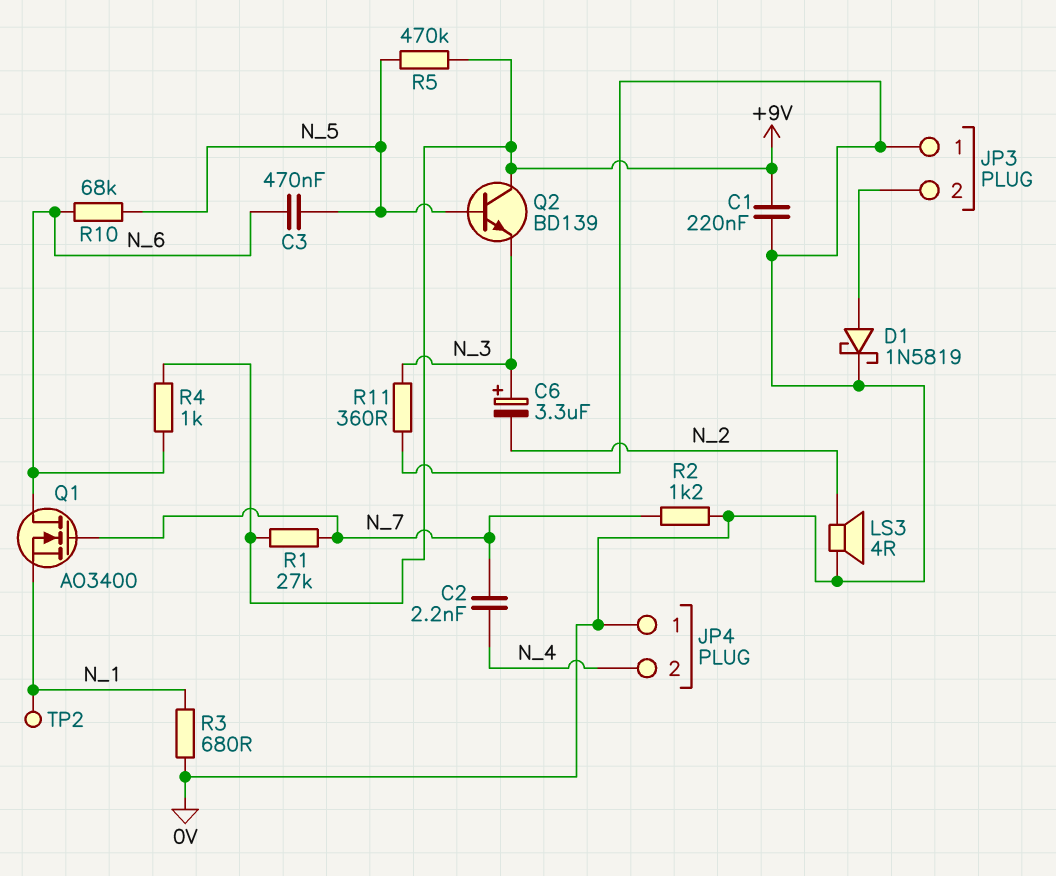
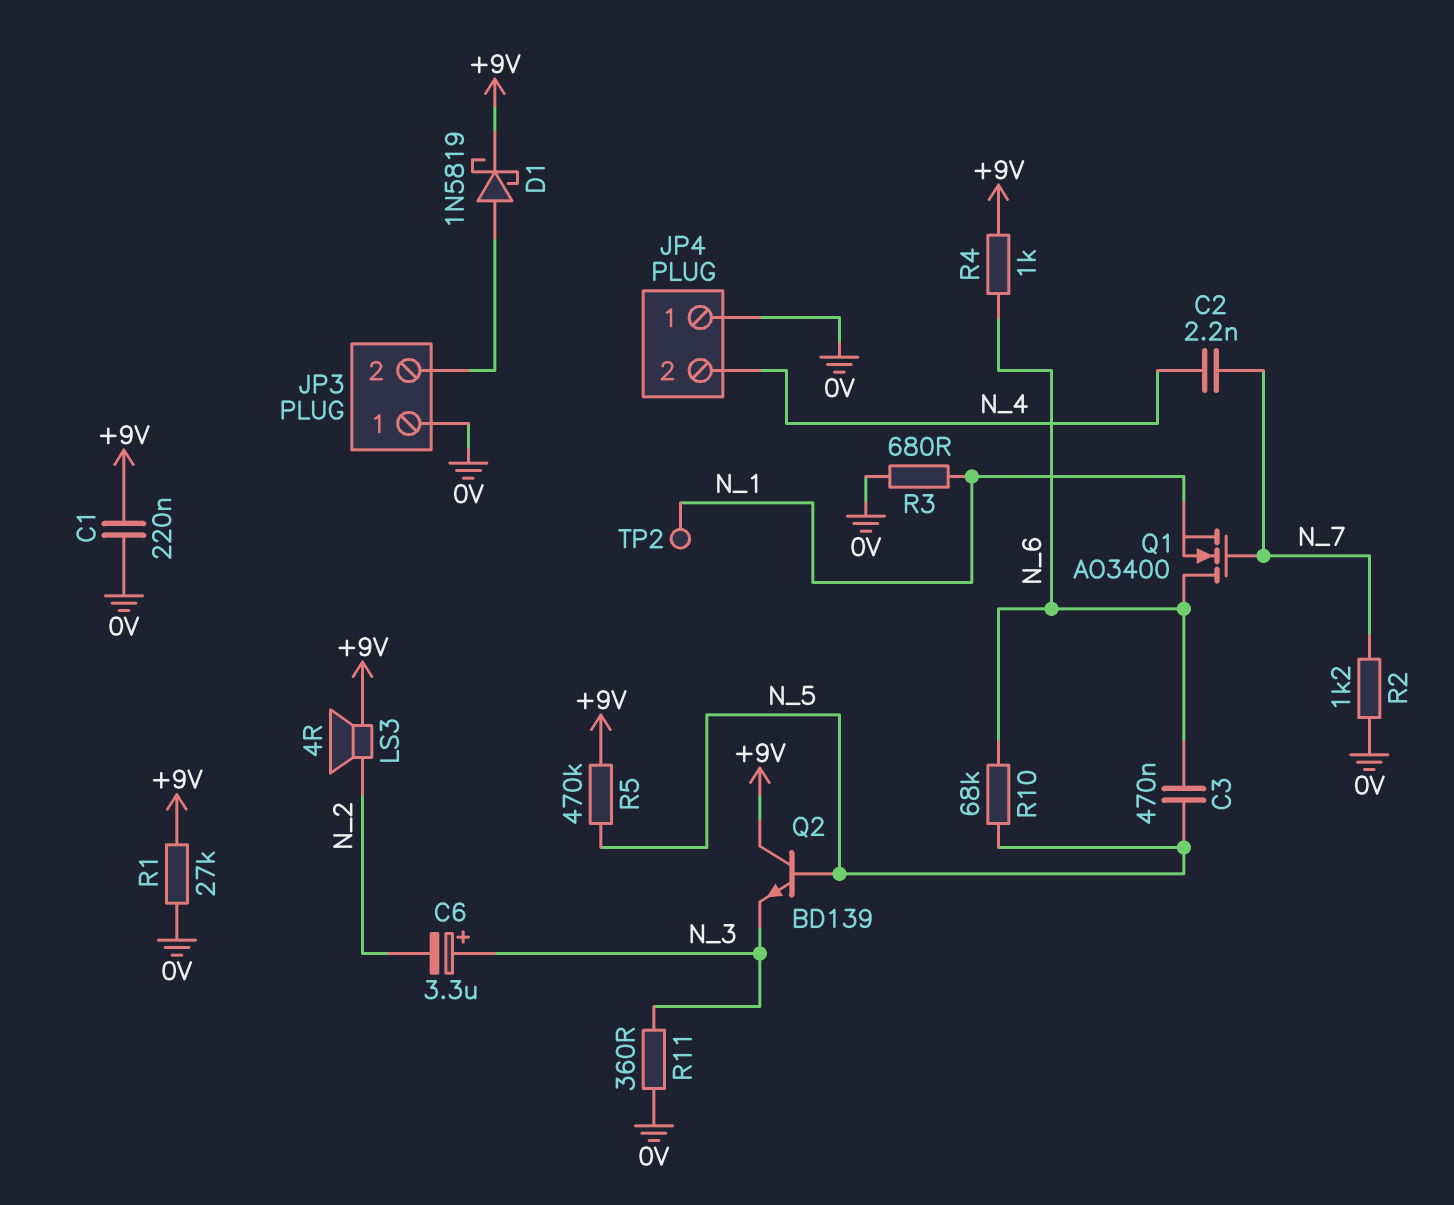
D1: schottky 1N5819 (A JP3/2, K 0V) -> schottky 1N5819 (A JP3/2, K +9V)
LS3: speaker 4R (0V, N_2) -> speaker 4R (+9V, N_2)
R1: 27k (+9V, N_7) -> 27k (+9V, 0V)

